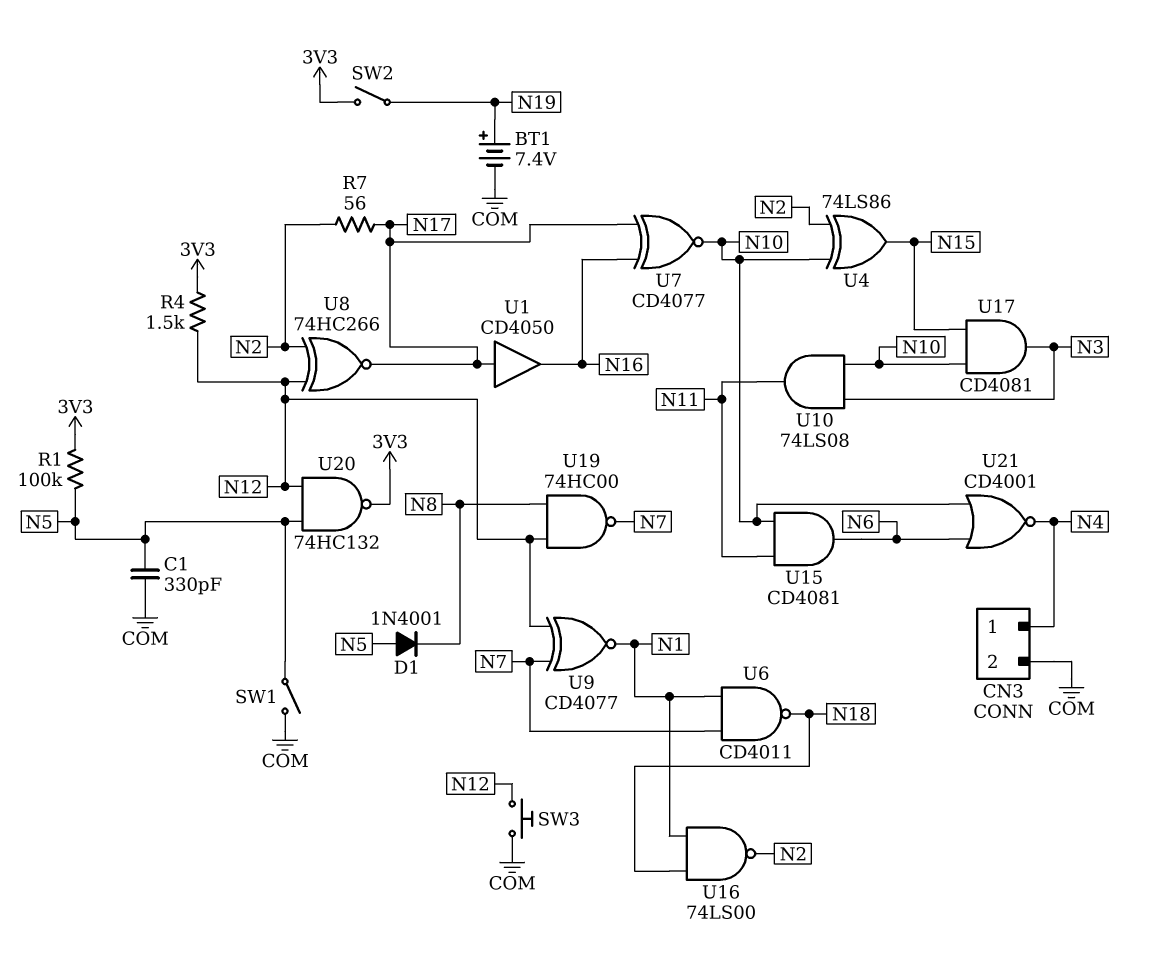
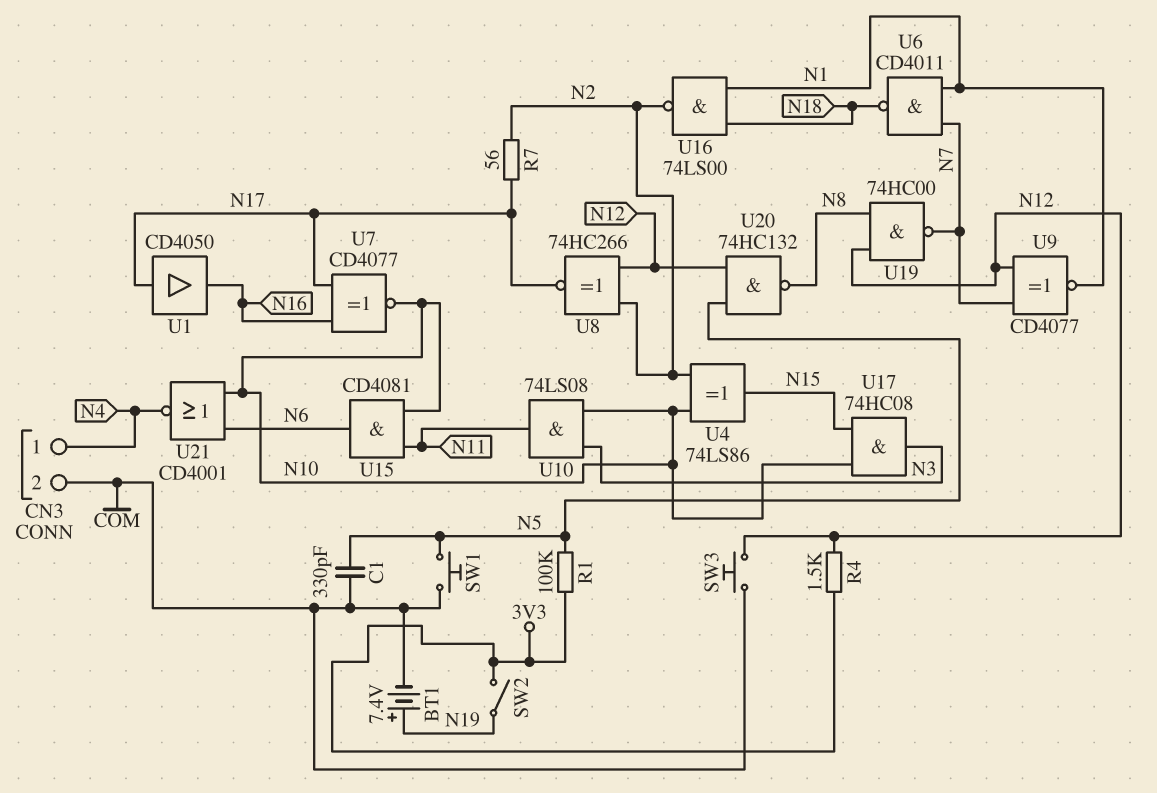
D1: diode 1N4001 (A N5, K N8) -> none
SW1: switch (COM, N5) -> button (COM, N5)
U17: AND CD4081 (in N10, in N15, out N3) -> AND 74HC08 (in N10, in N15, out N3)
U20: NAND 74HC132 (in N5, in N12, out 3V3) -> NAND 74HC132 (in N5, in N12, out N8)

